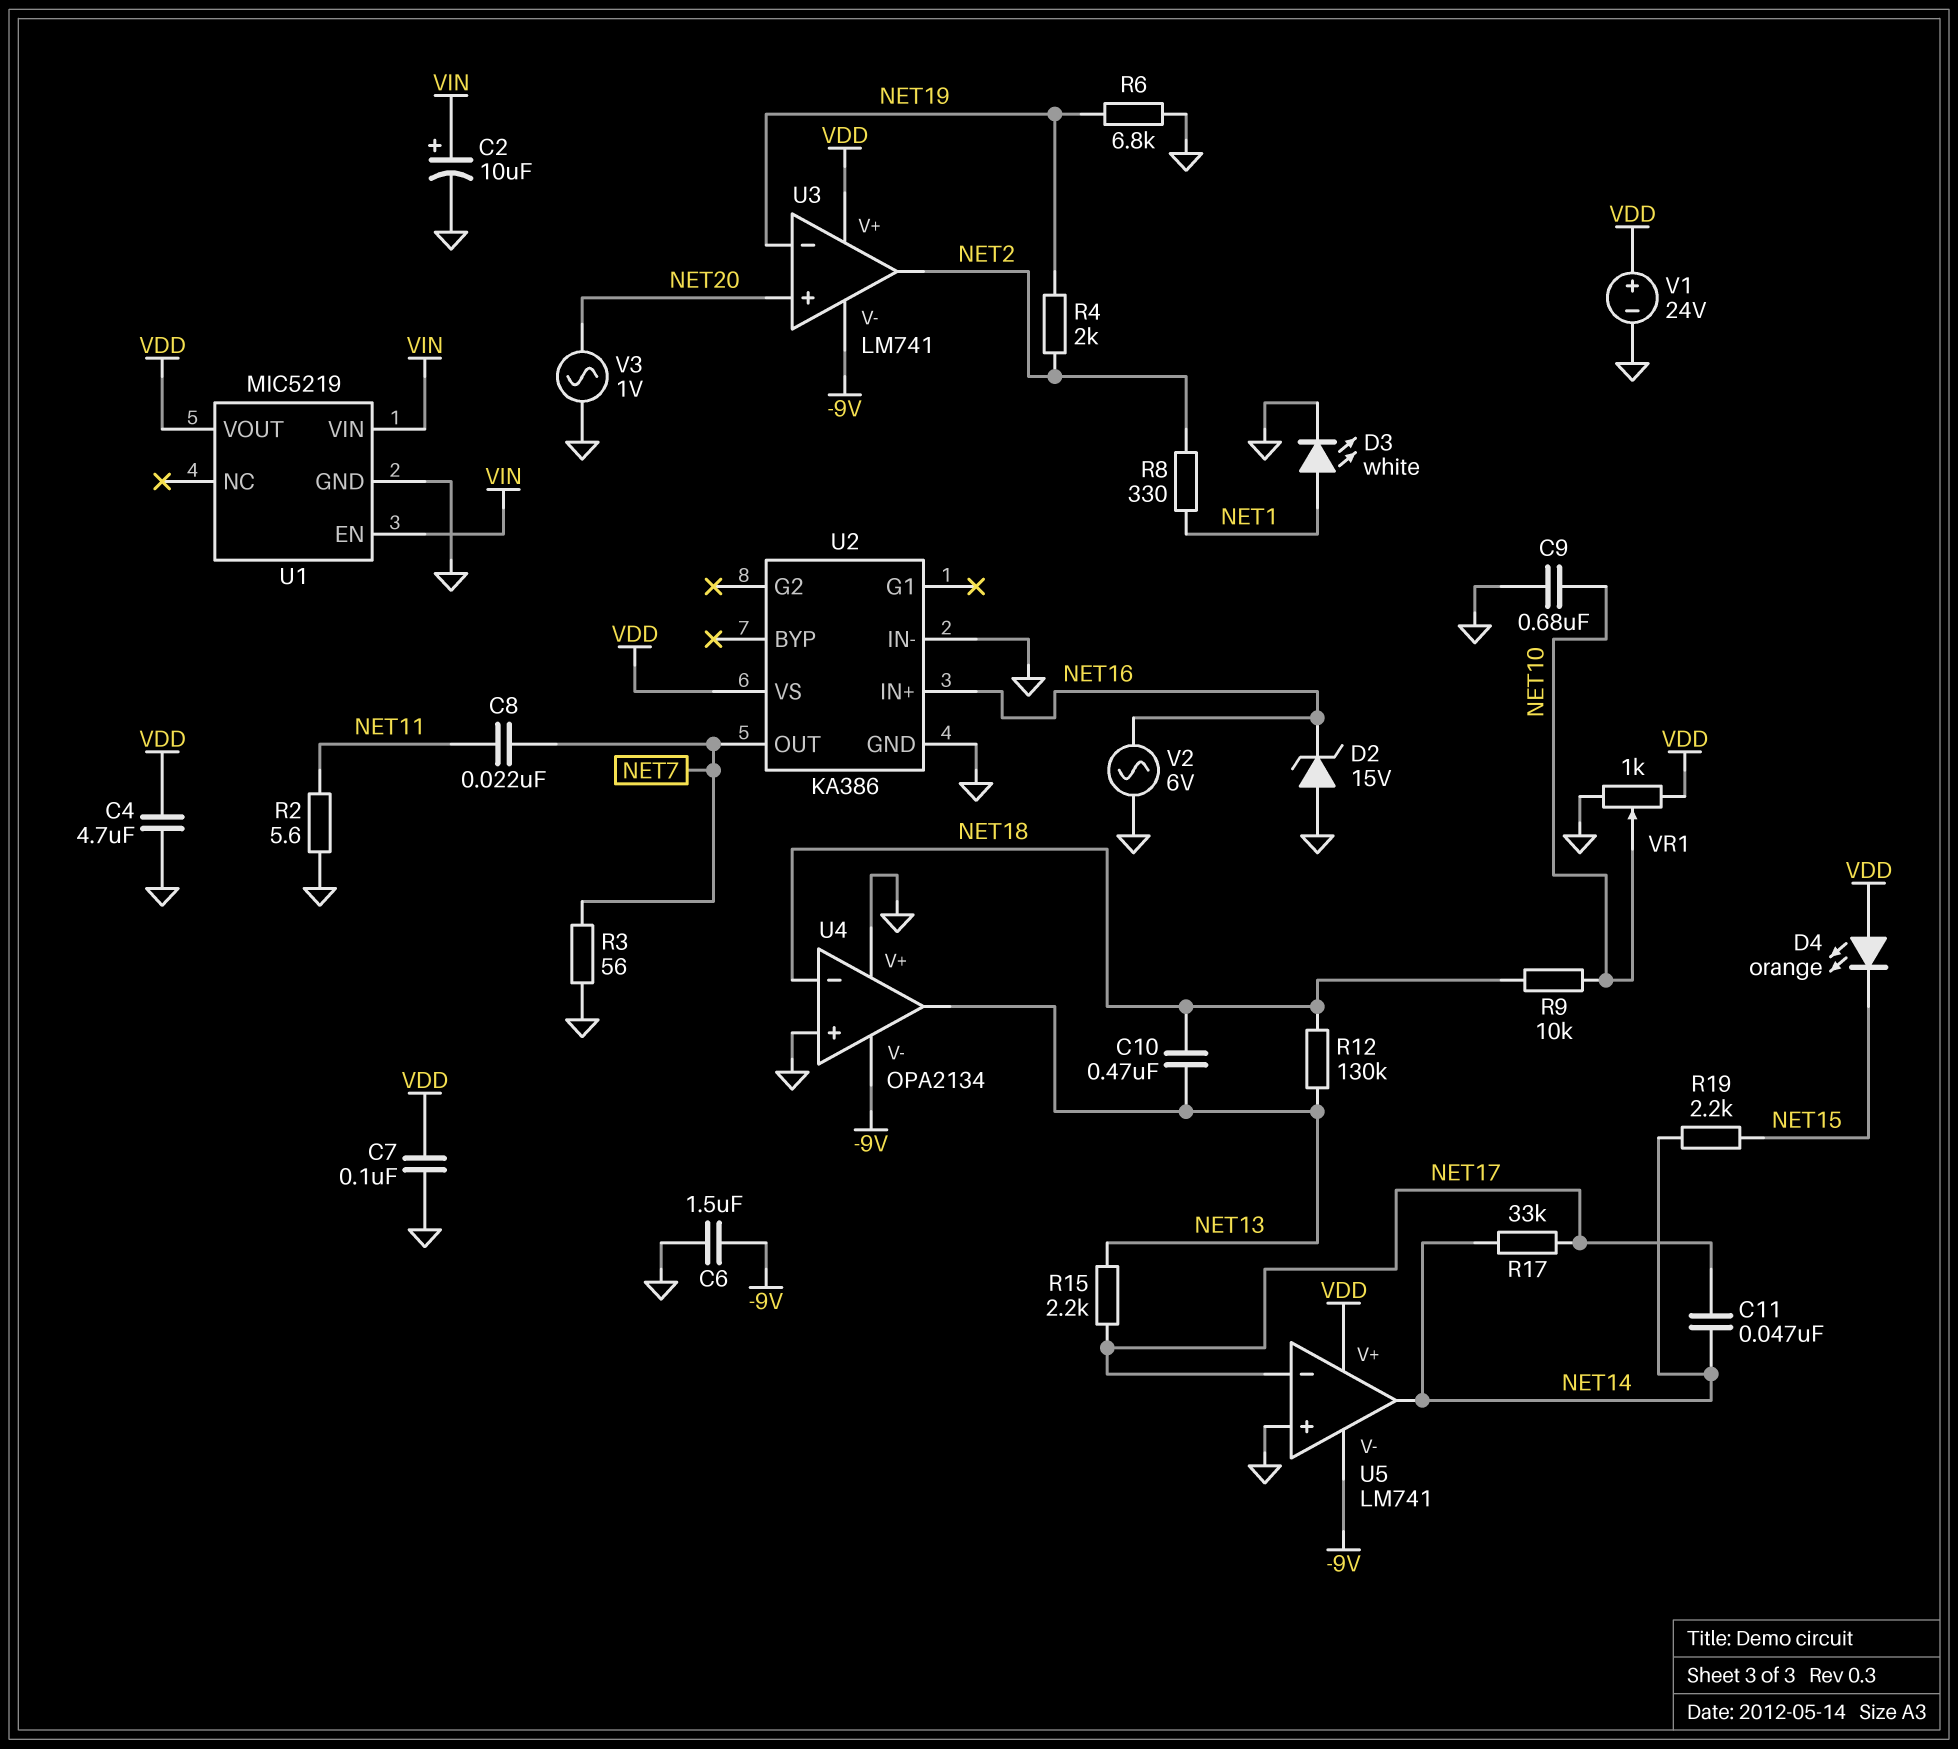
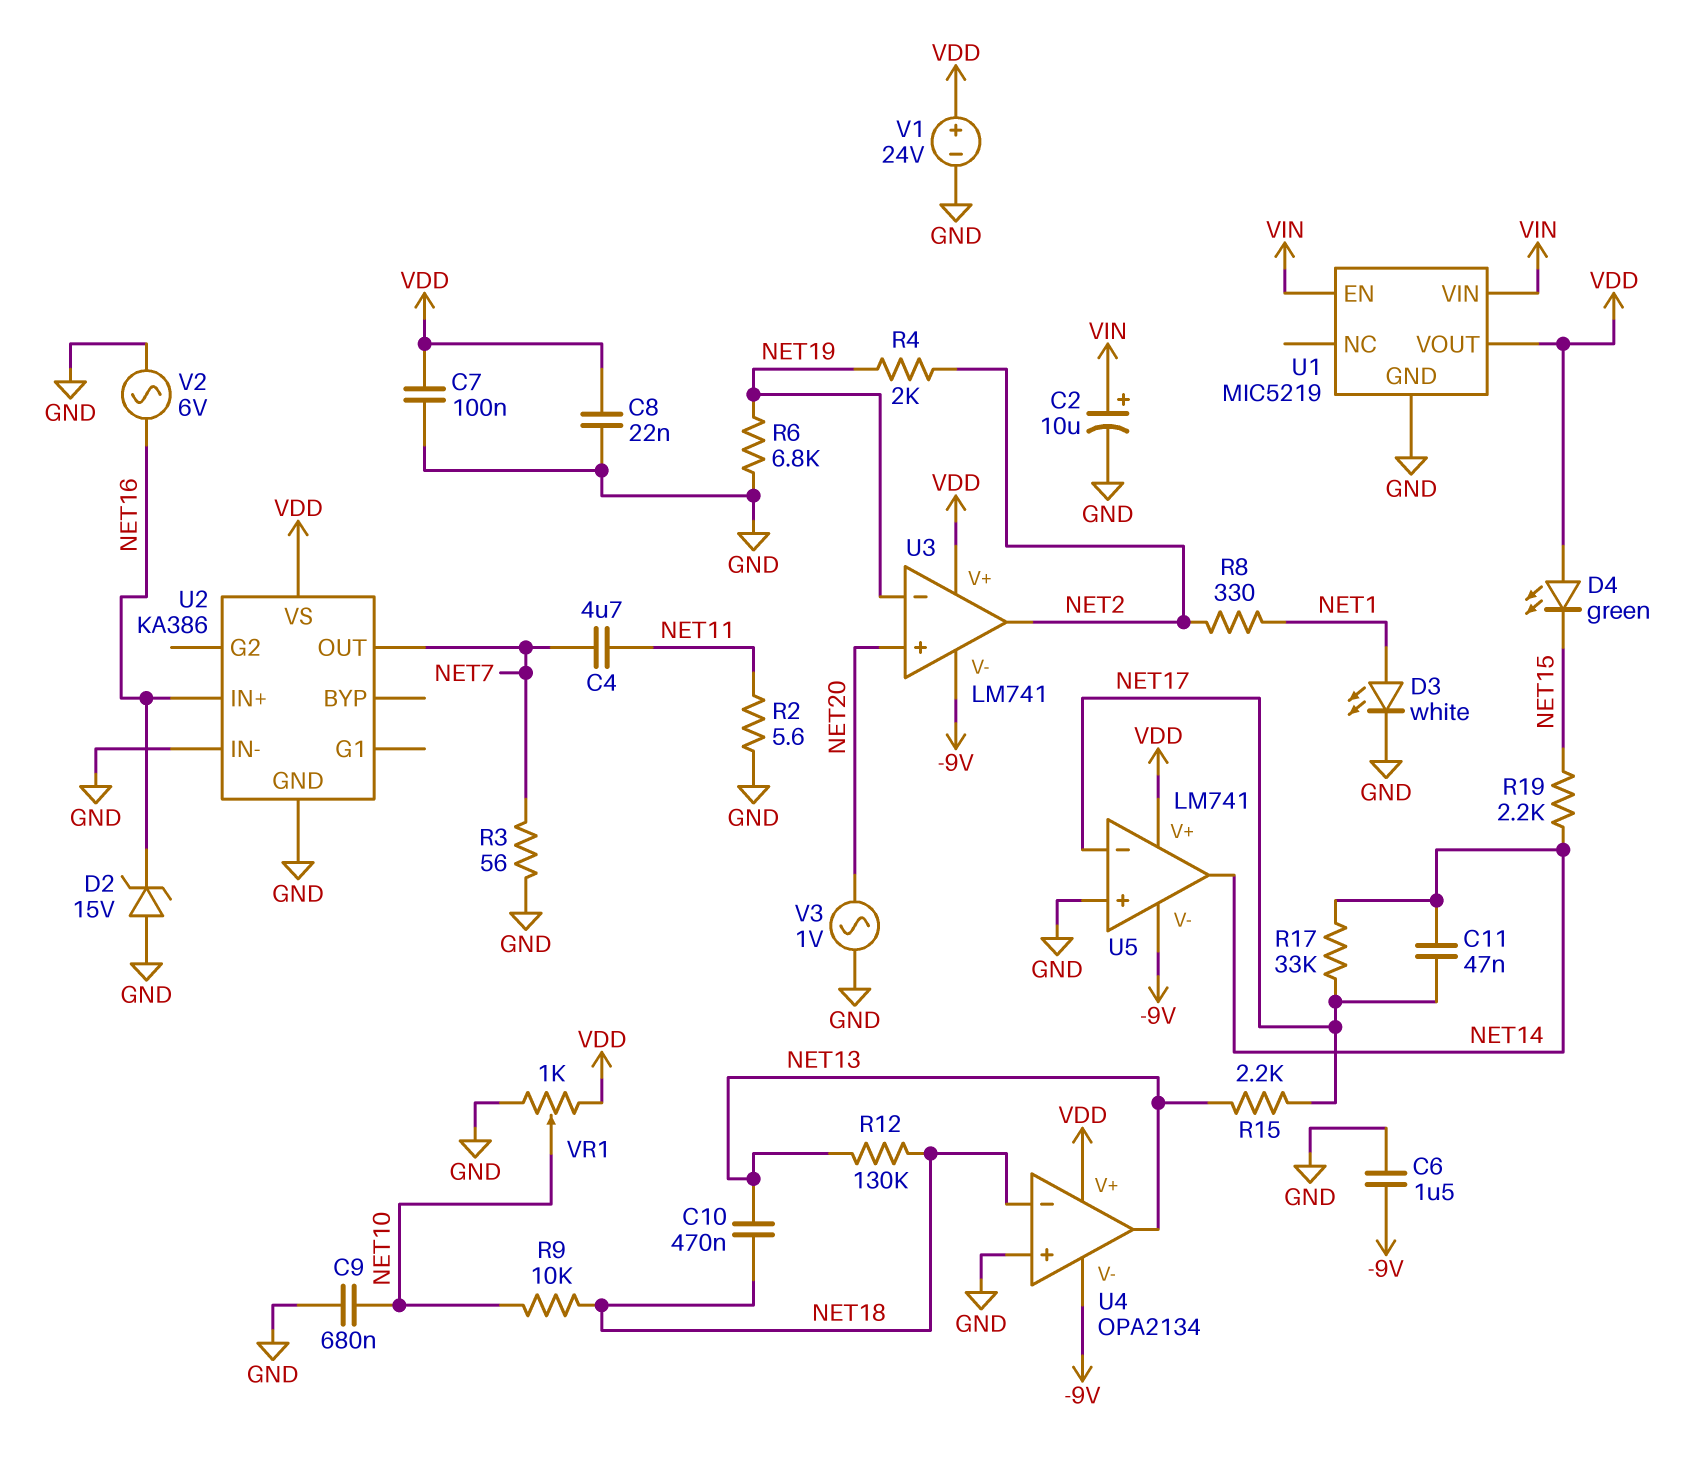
C4: 4.7uF (GND, VDD) -> 4.7uF (NET7, NET11)
C8: 22nF (NET7, NET11) -> 22nF (GND, VDD)
D4: LED orange (A VDD, K NET15) -> LED green (A VDD, K NET15)
U4 pin V+: GND -> VDD

